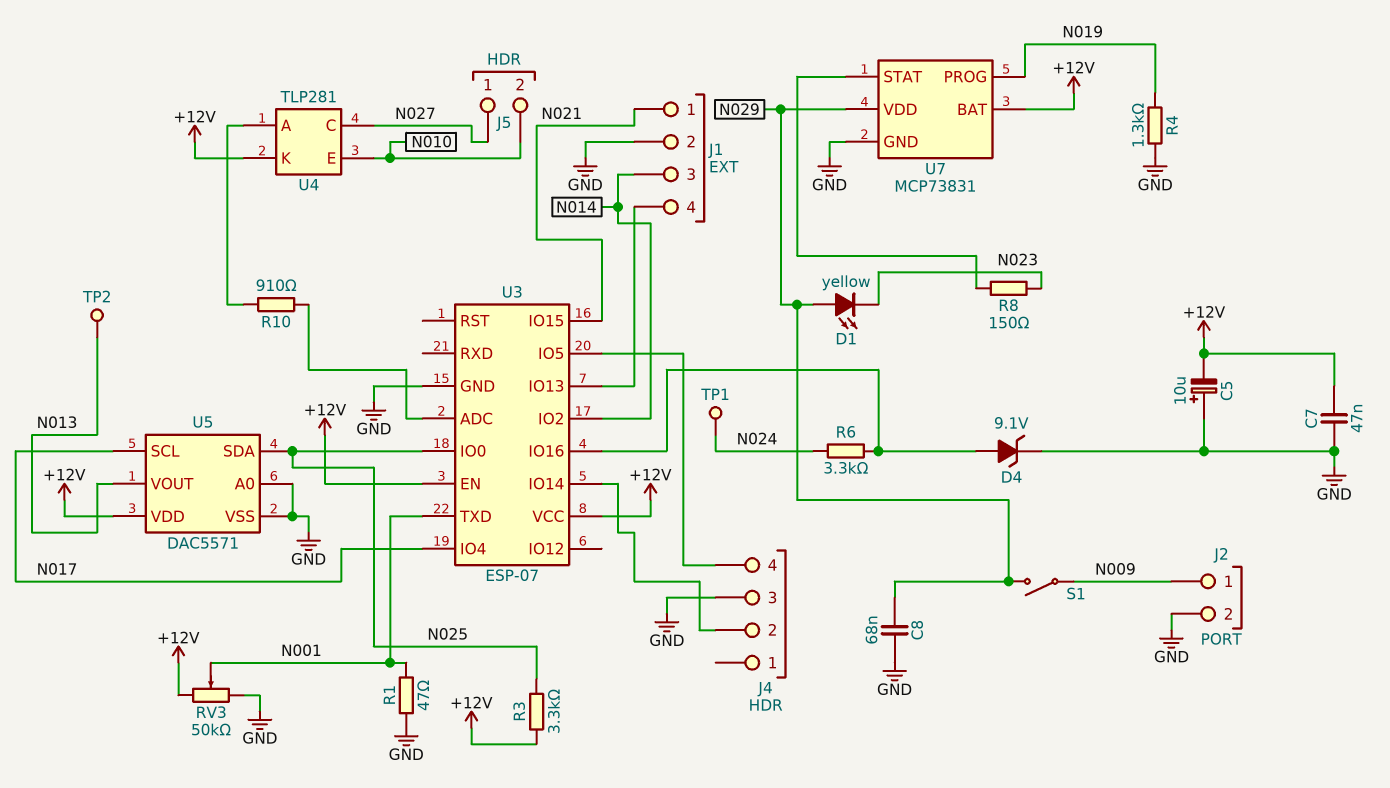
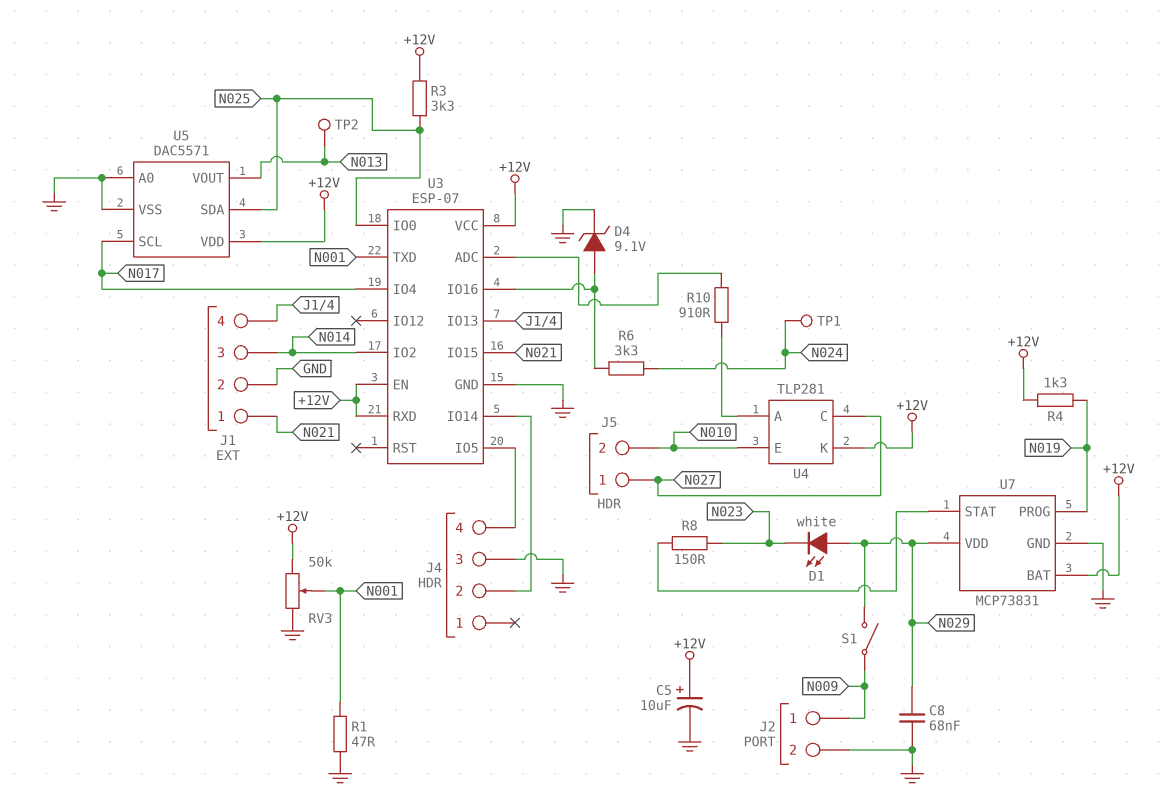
C5: 10uF (plus GND, minus +12V) -> 10uF (plus +12V, minus GND)
C7: 47nF (+12V, GND) -> none
D1: LED yellow (A N029, K N023) -> LED white (A N029, K N023)
R4: 1.3k (GND, N019) -> 1.3k (+12V, N019)
U3 pin RXD: none -> +12V

